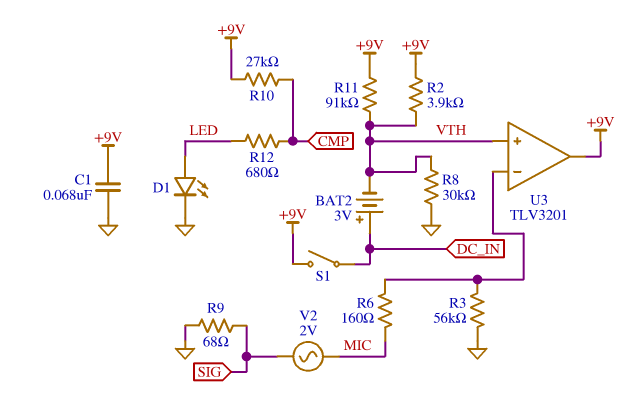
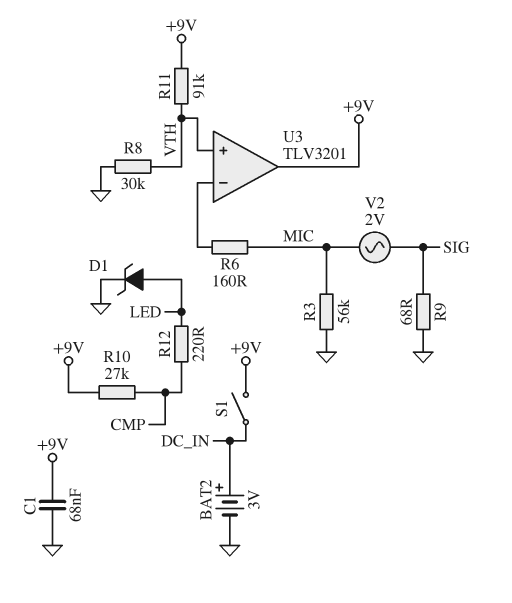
BAT2: 3V (plus DC_IN, minus VTH) -> 3V (plus DC_IN, minus GND)
D1: LED (A LED, K GND) -> zener (A LED, K GND)
R2: 3.9k (+9V, VTH) -> none
R3: 56k (GND, U3/in-) -> 56k (GND, MIC)
R12: 680 (CMP, LED) -> 220 (CMP, LED)

